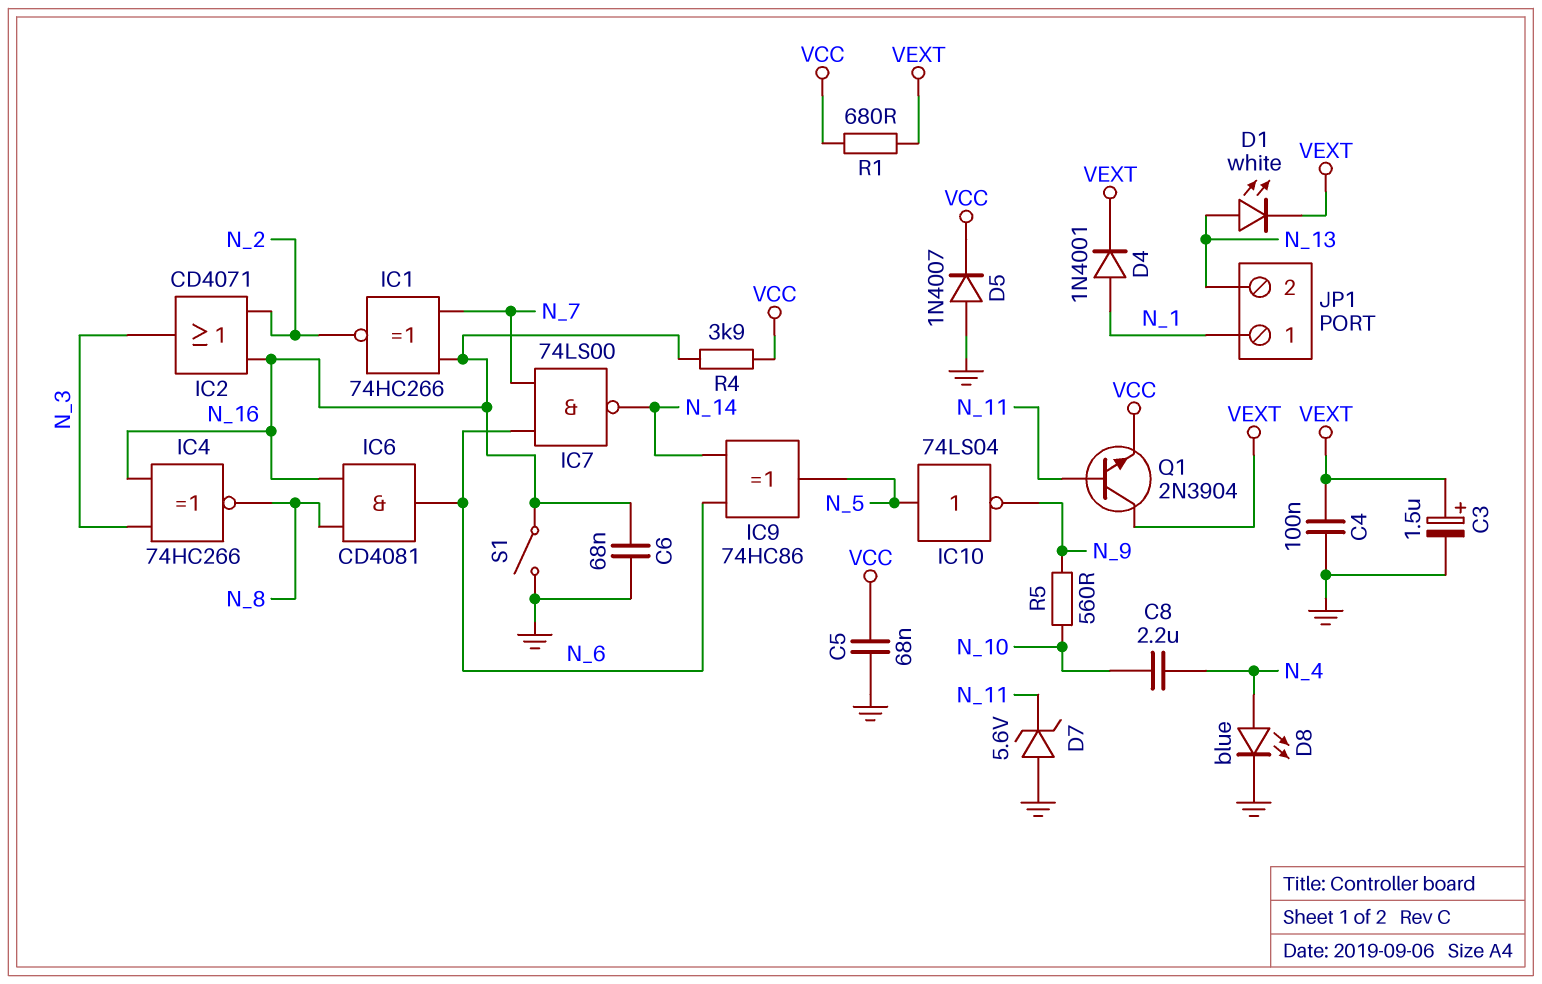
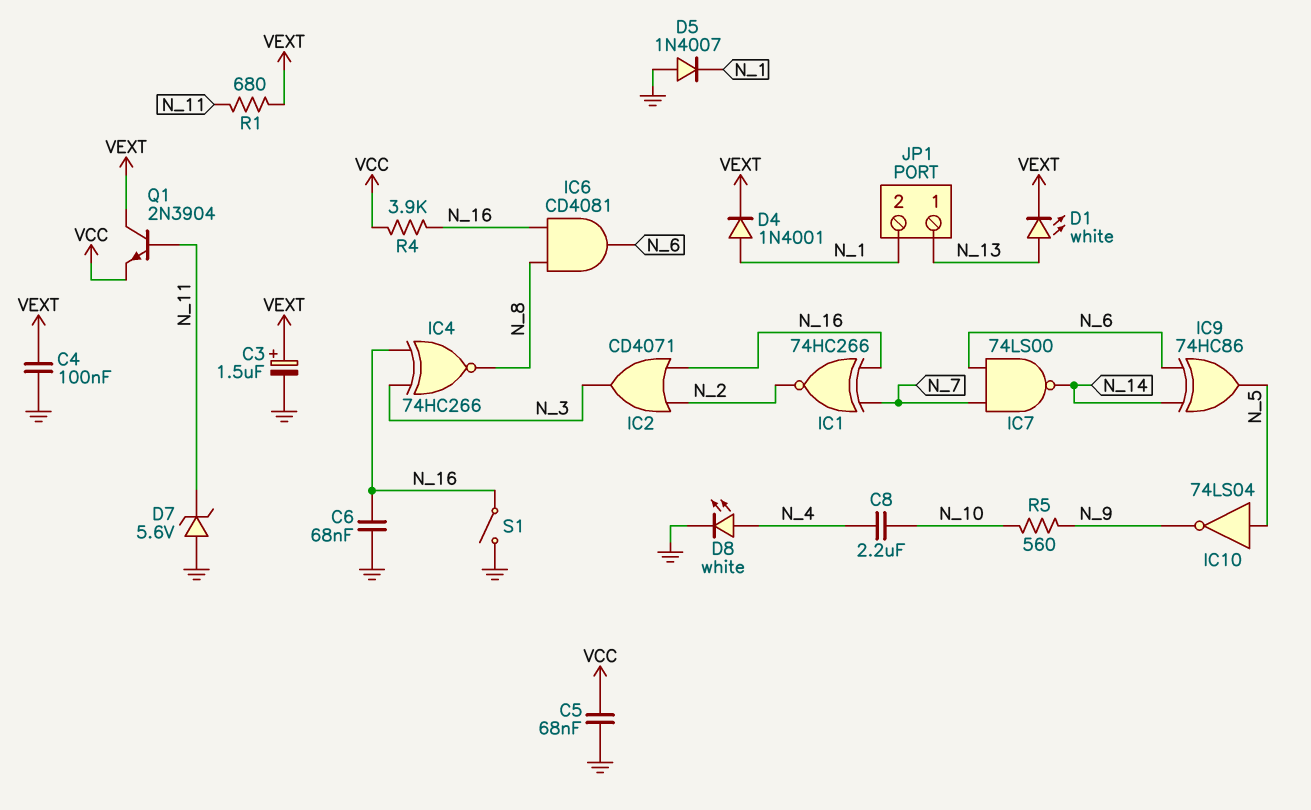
D5: diode 1N4007 (A GND, K VCC) -> diode 1N4007 (A GND, K N_1)
D8: LED blue (A N_4, K GND) -> LED white (A N_4, K GND)
JP1 pin 1: N_1 -> N_13
JP1 pin 2: N_13 -> N_1
R1: 680 (VCC, VEXT) -> 680 (N_11, VEXT)

